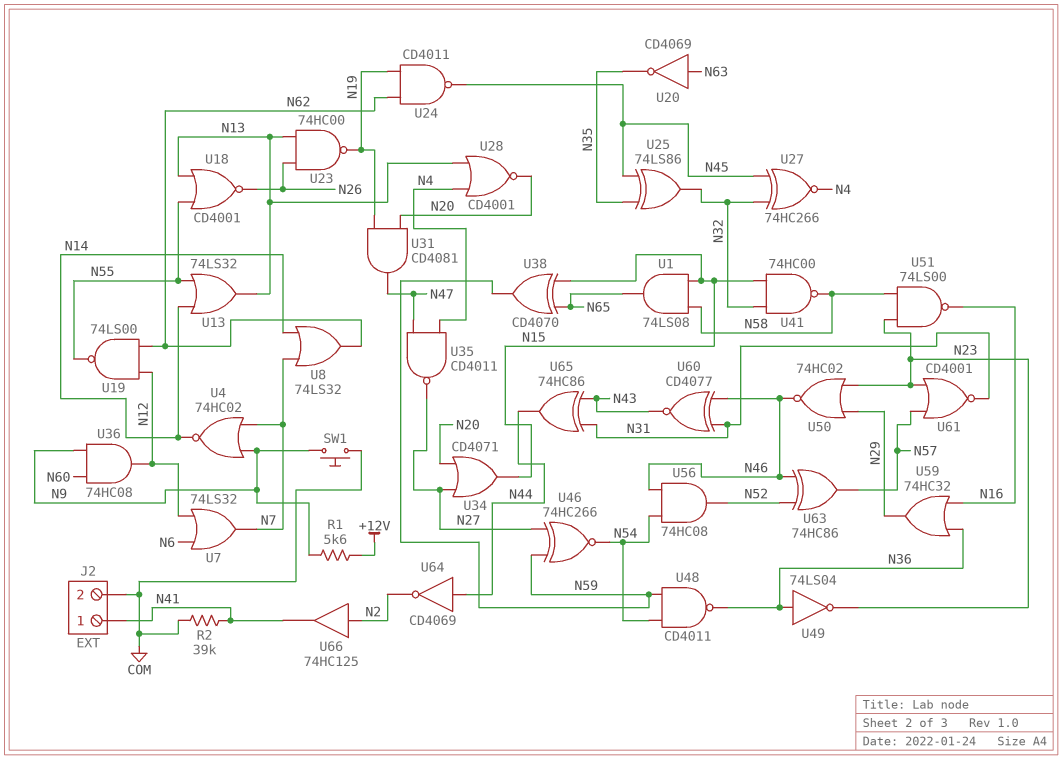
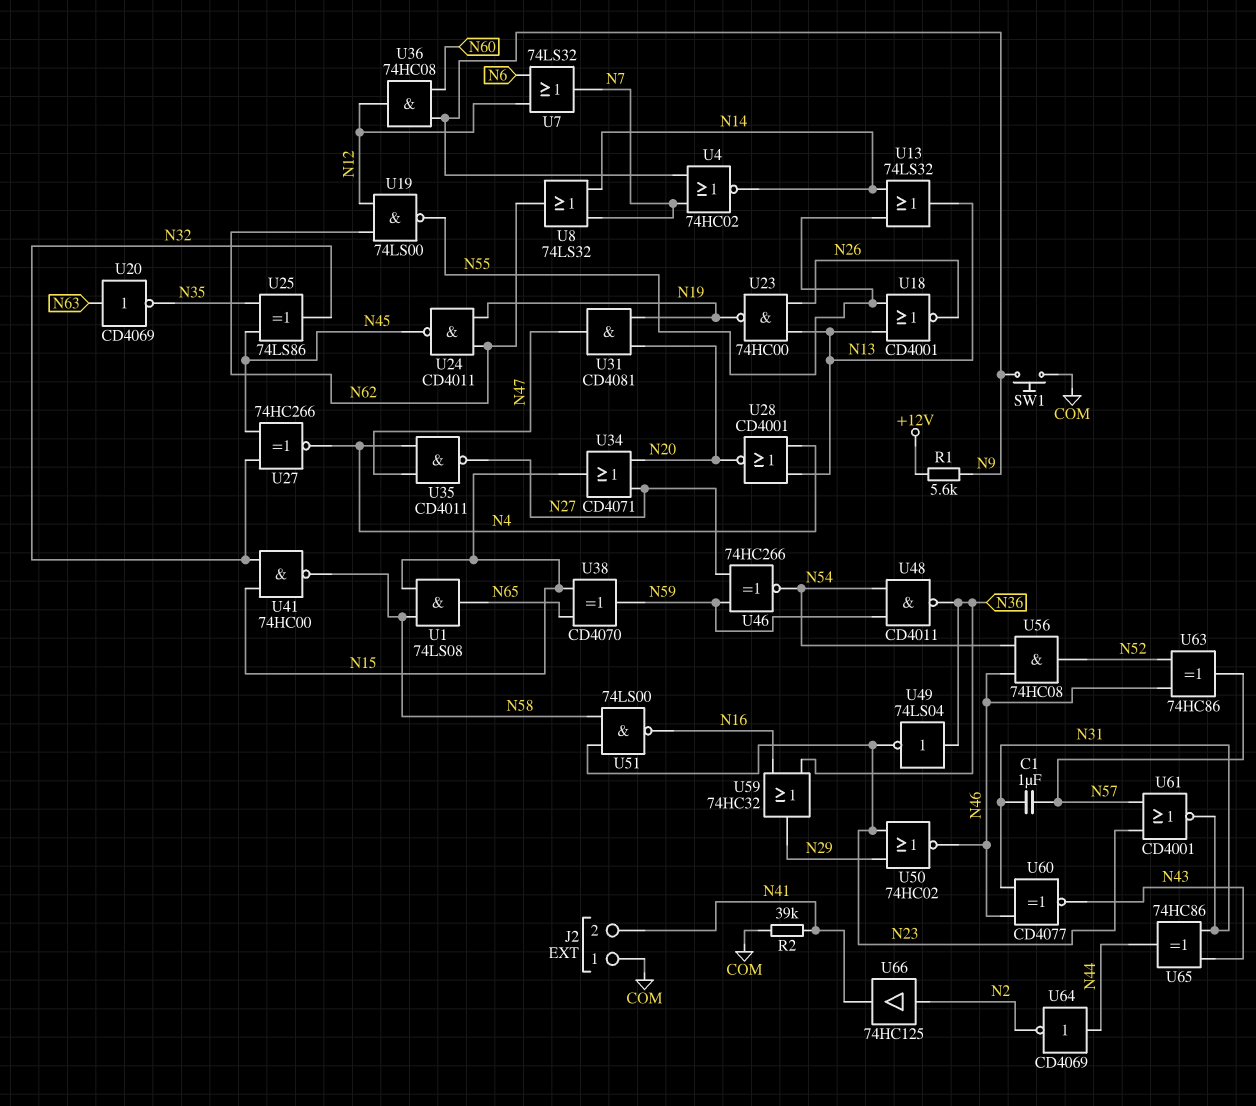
C1: none -> 1uF (N31, N57)
J2 pin 1: N41 -> COM
J2 pin 2: COM -> N41

